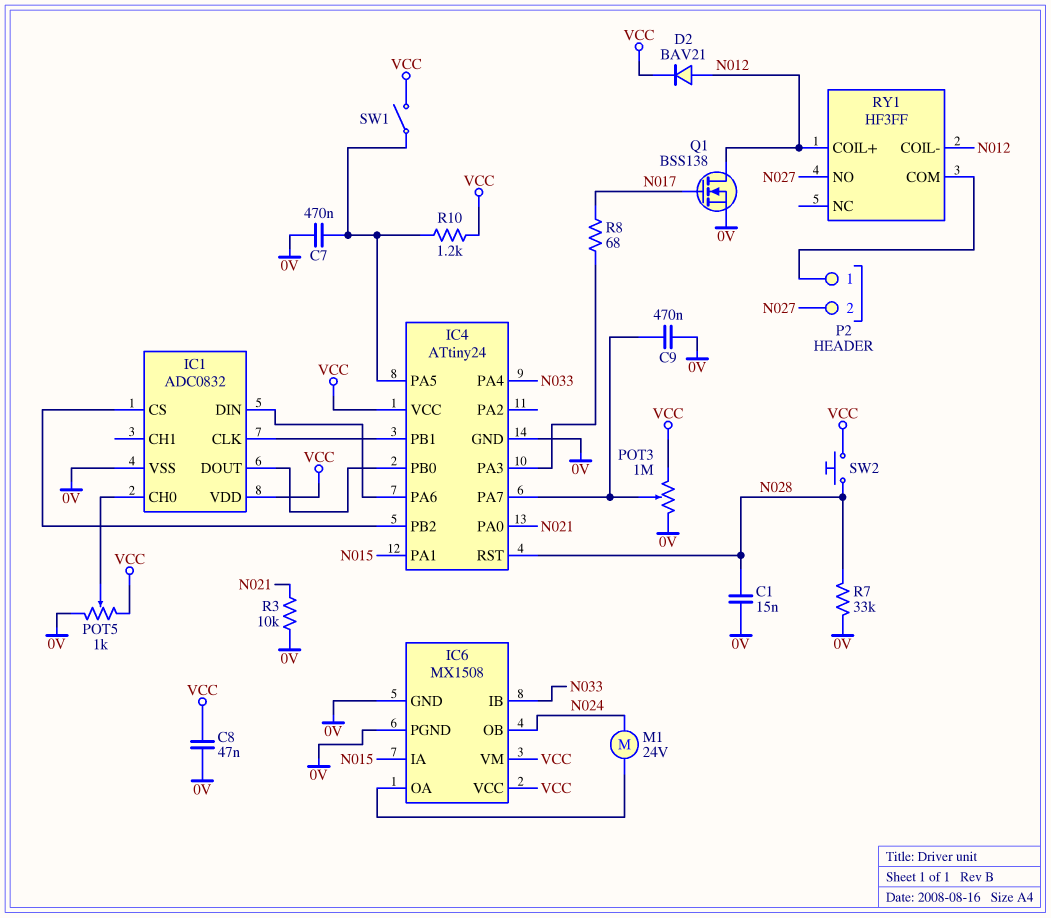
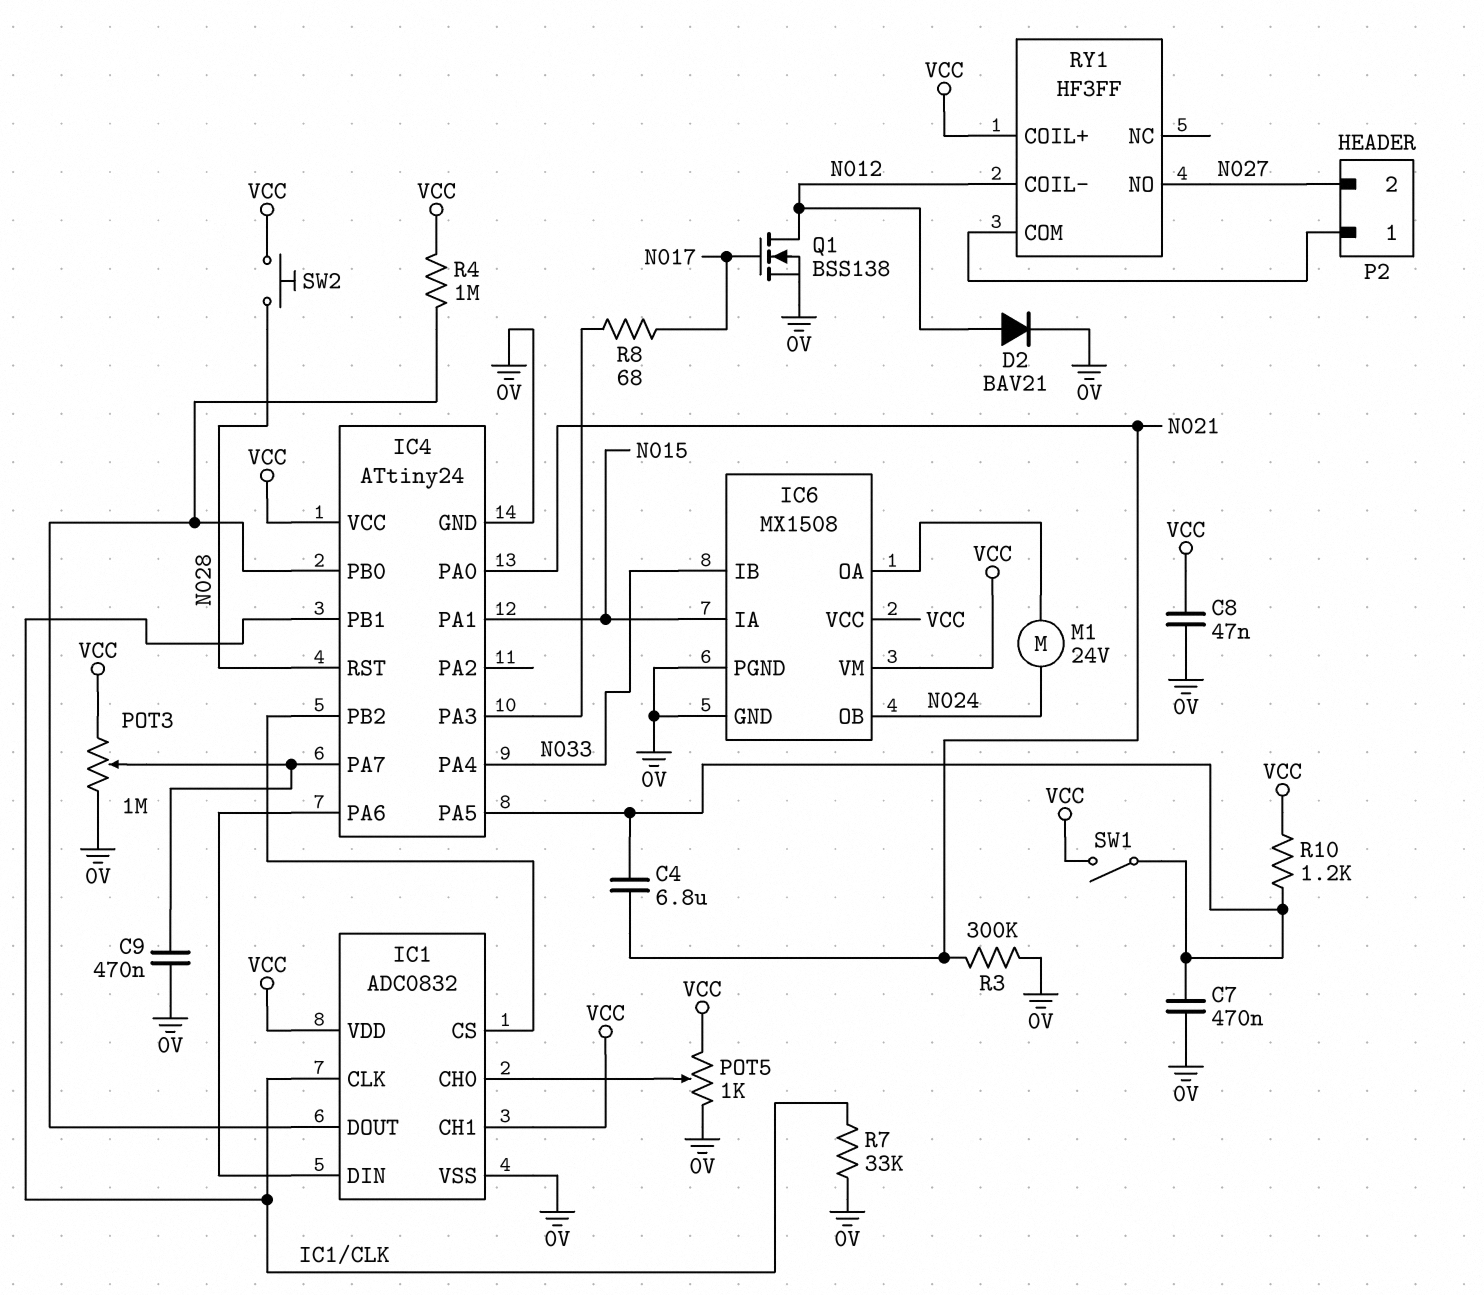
C1: 15nF (0V, N028) -> none
C4: none -> 6.8uF (IC4/PA5, N021)
D2: diode BAV21 (A N012, K VCC) -> diode BAV21 (A N012, K 0V)
IC1 pin CH1: none -> VCC
R3: 10k (0V, N021) -> 300k (0V, N021)
R4: none -> 1M (IC1/DOUT, VCC)
R7: 33k (0V, N028) -> 33k (0V, IC1/CLK)
RY1 pin COIL+: N012 -> VCC

